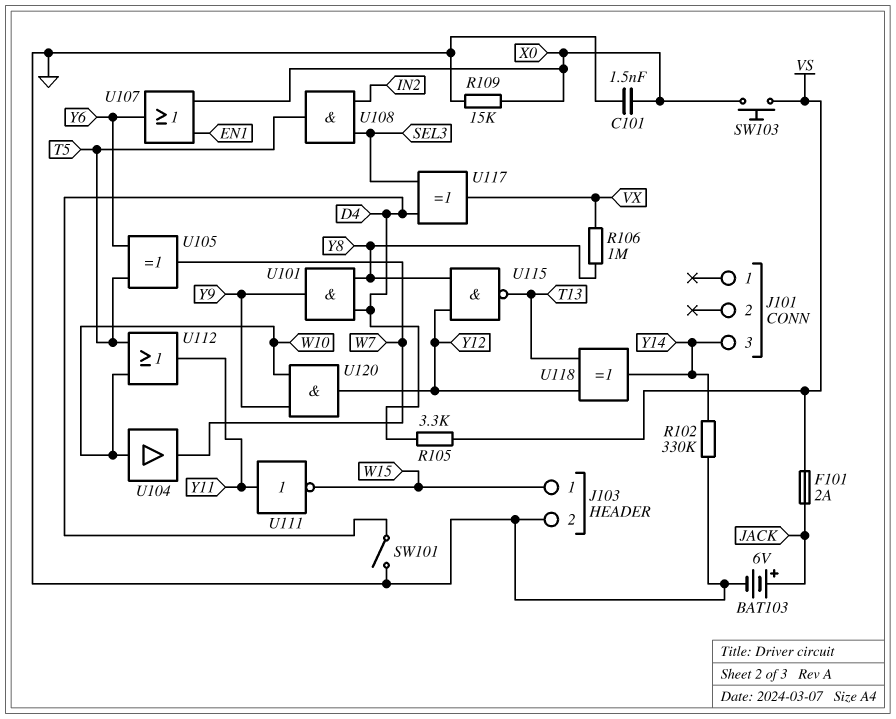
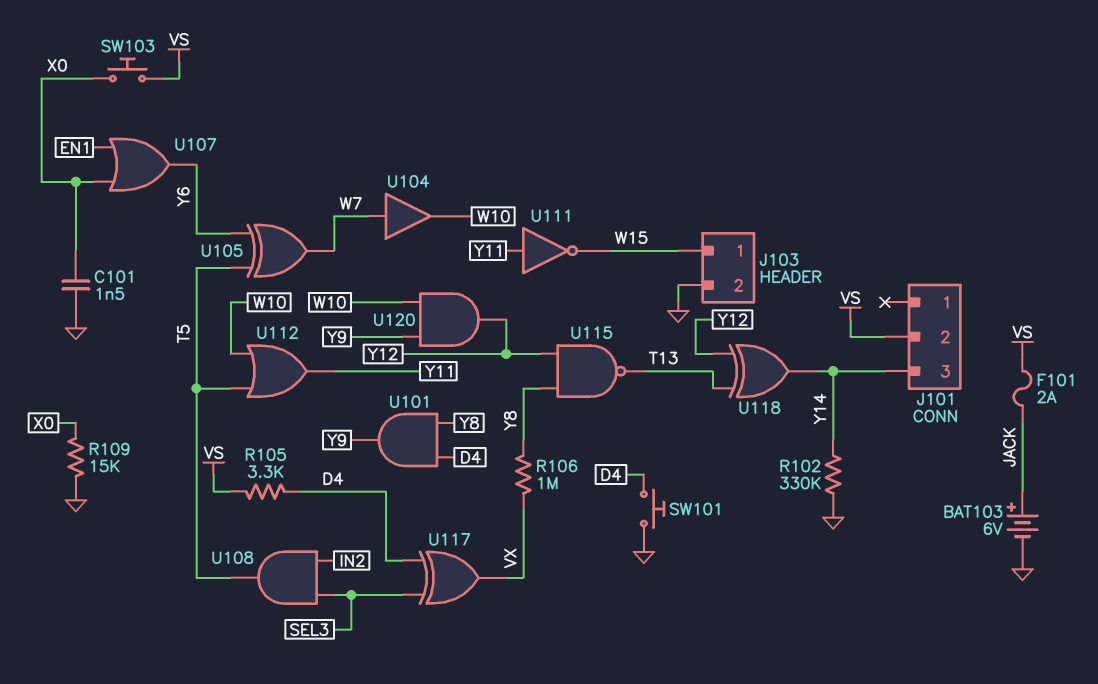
J101 pin 2: none -> VS
SW101: switch (D4, GND) -> button (D4, GND)
U104: buffer (in W10, out W7) -> buffer (in W7, out W10)

